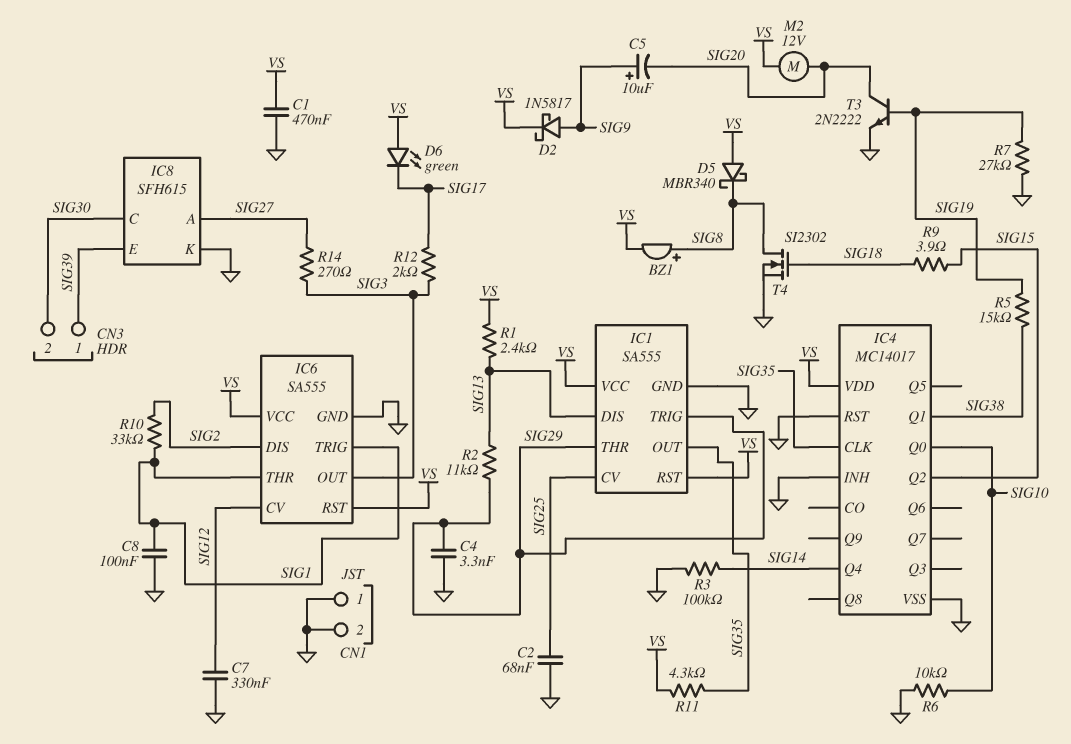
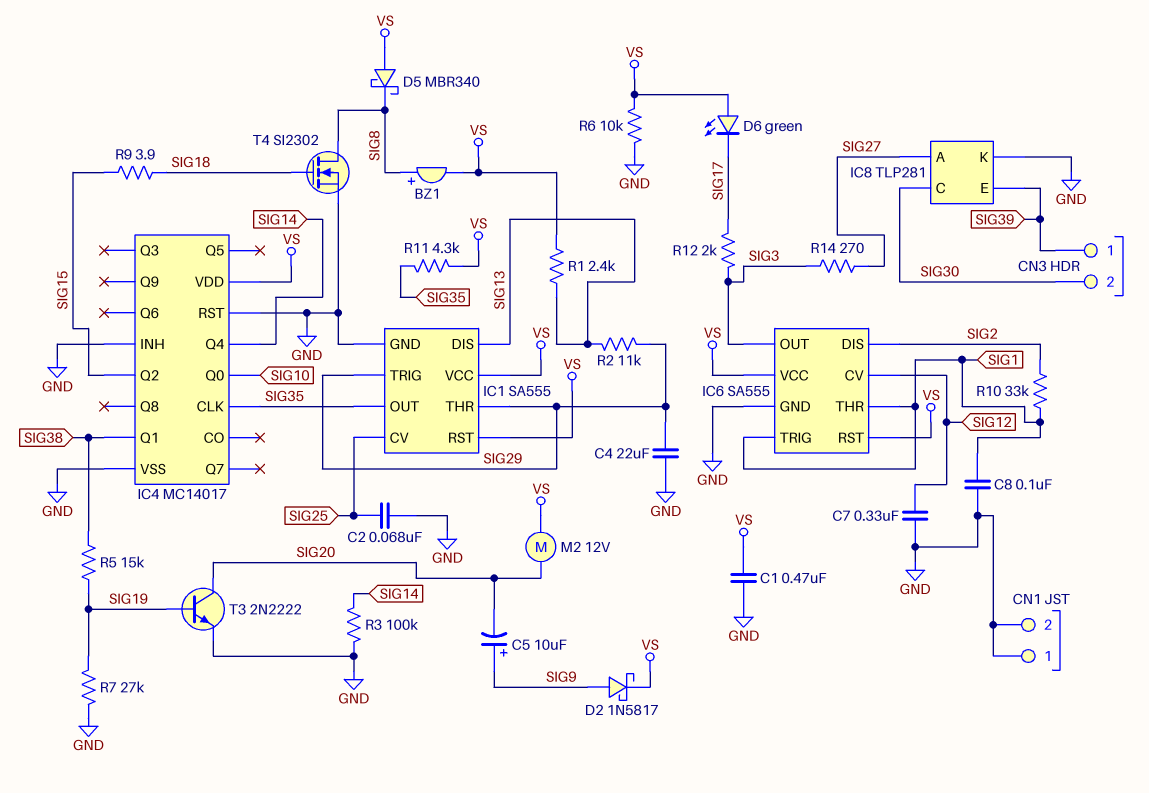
C4: 3.3nF (GND, SIG29) -> 22uF (GND, SIG29)
IC8: SFH615 -> TLP281
R6: 10k (GND, SIG10) -> 10k (GND, VS)

